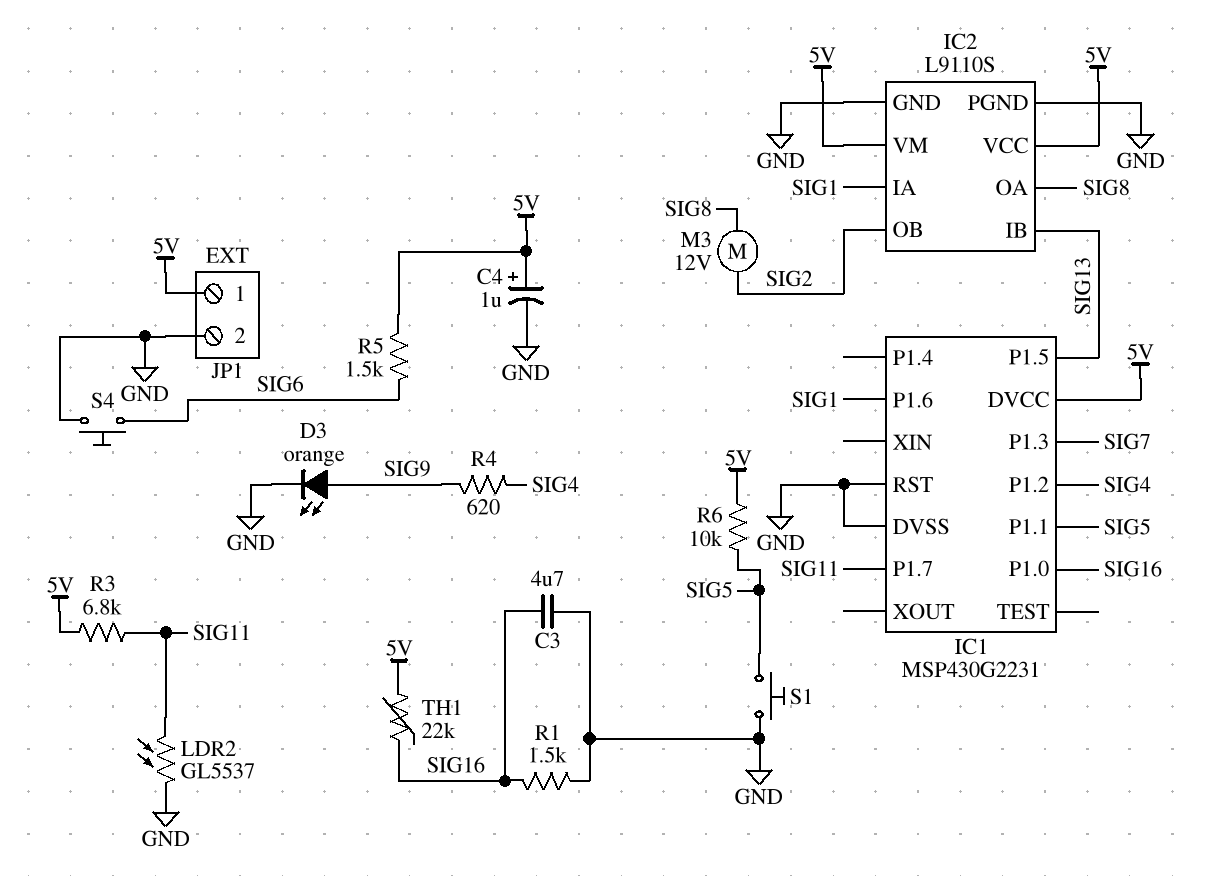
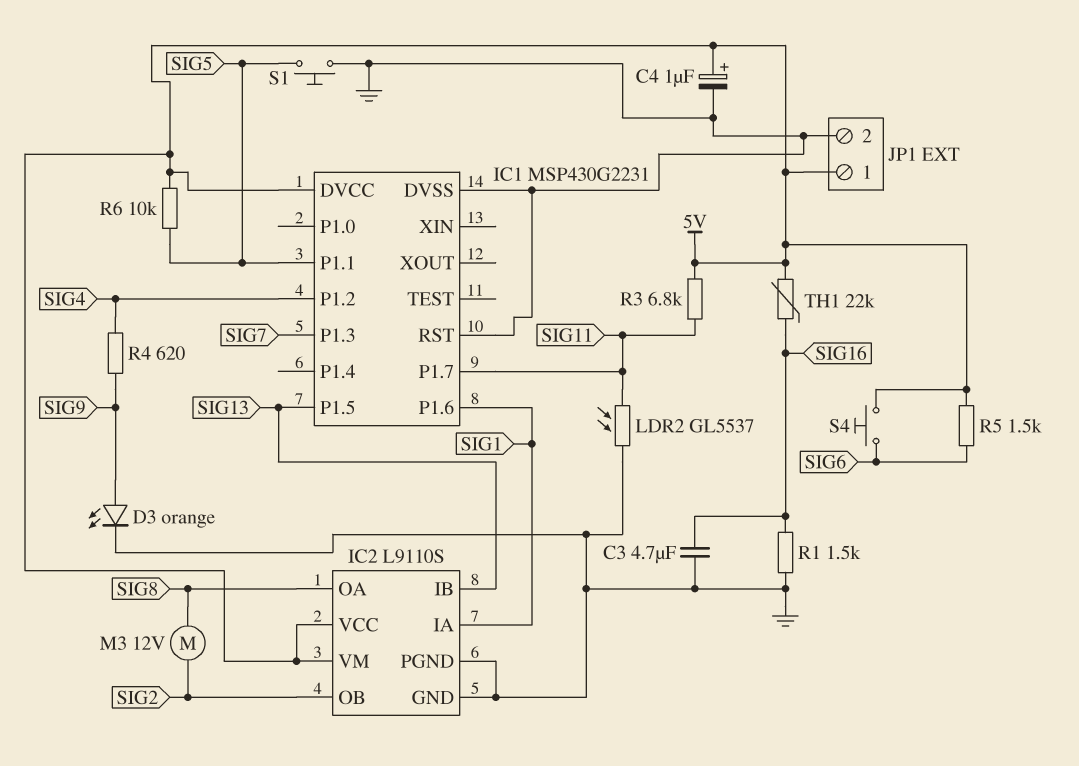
IC1 pin P1.0: SIG16 -> none
S4: button (GND, SIG6) -> button (5V, SIG6)

